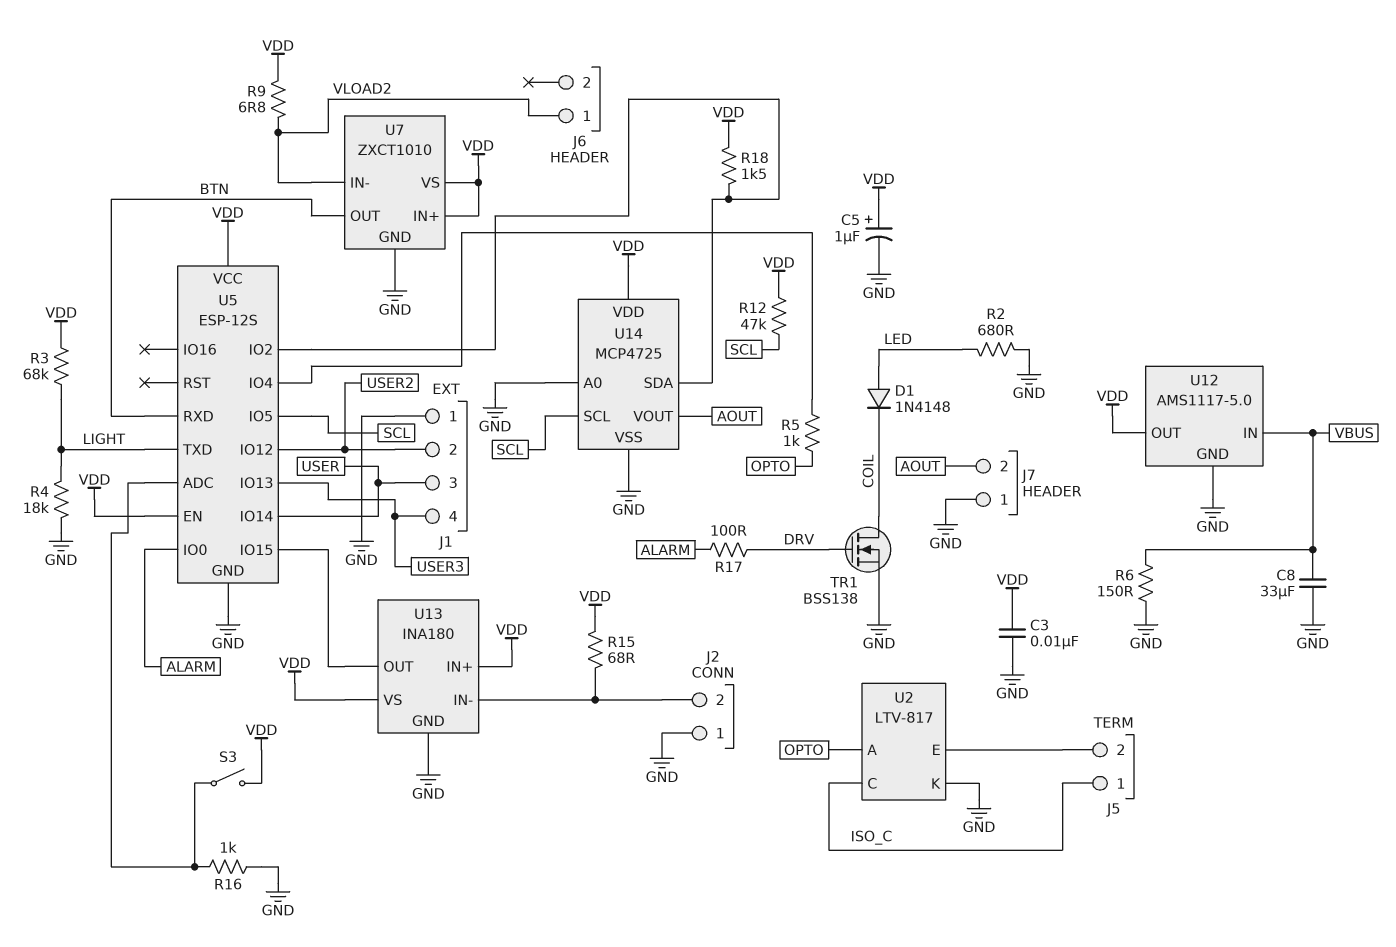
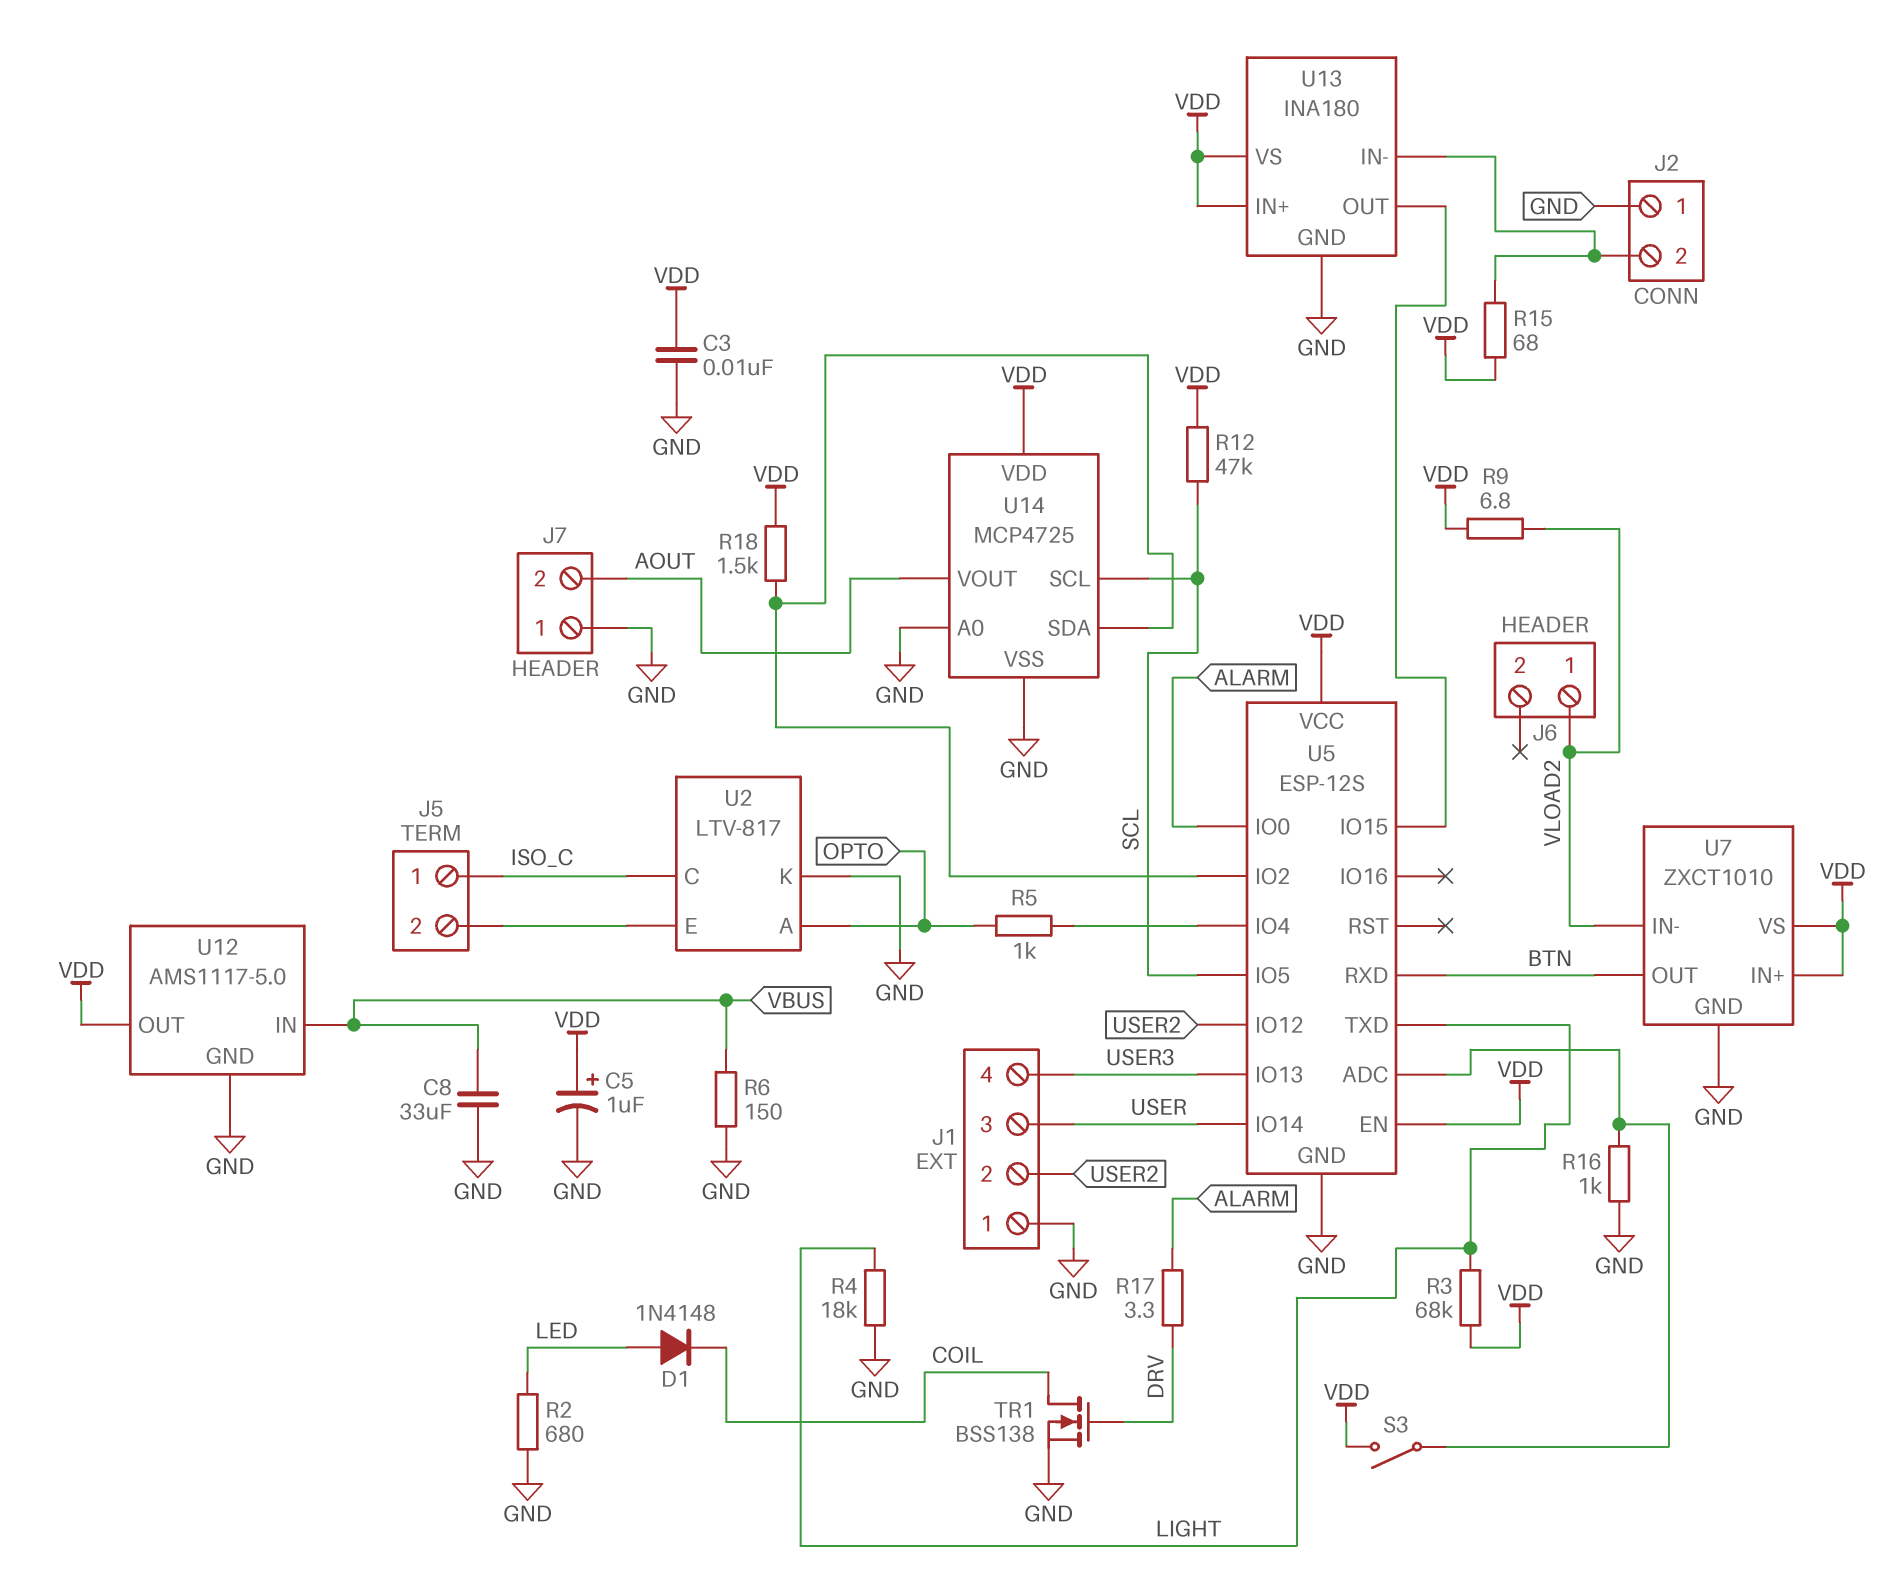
R17: 100 (ALARM, DRV) -> 3.3 (ALARM, DRV)

